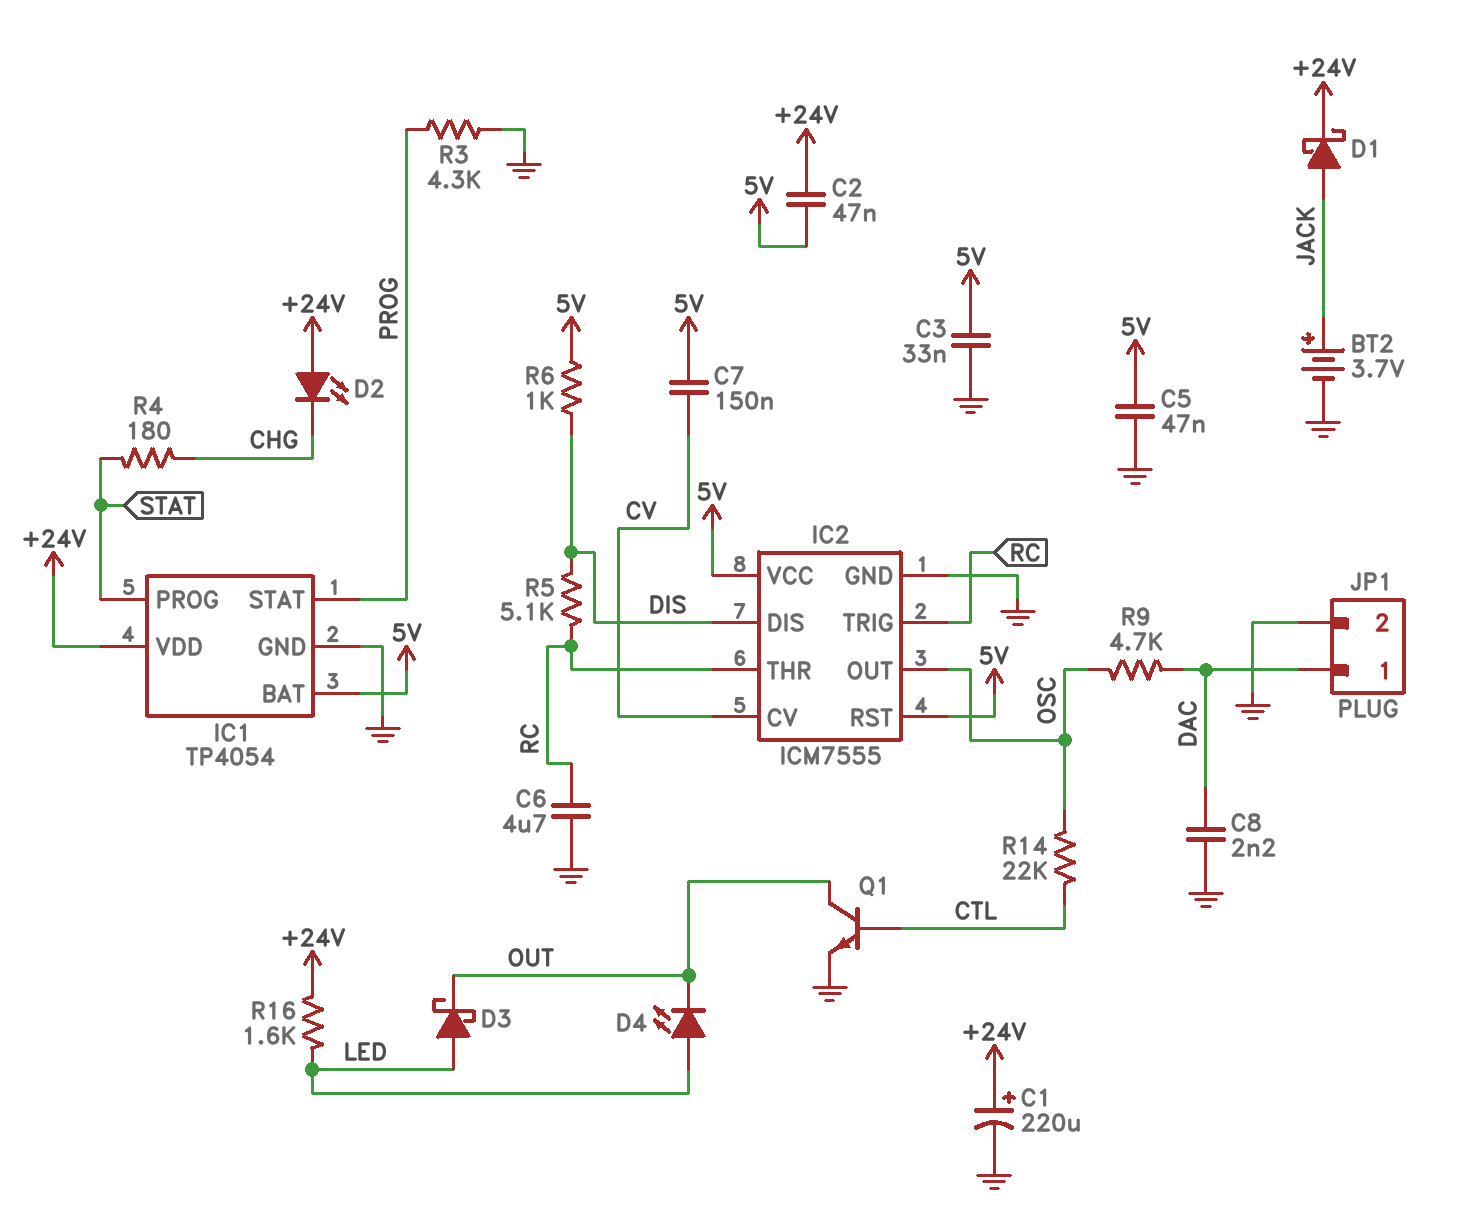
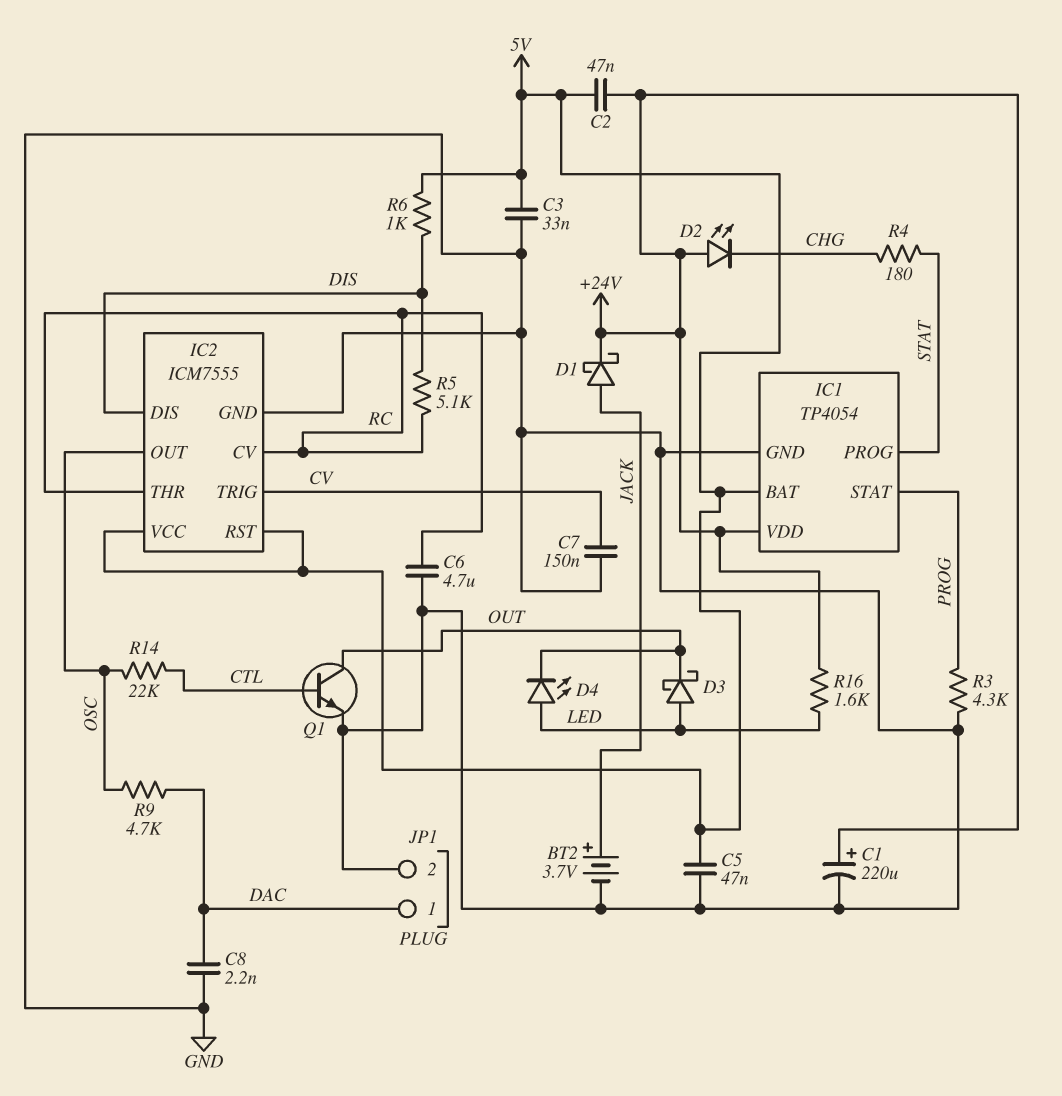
C7: 150nF (5V, CV) -> 150nF (CV, GND)
IC2 pin CV: CV -> RC
IC2 pin TRIG: RC -> CV

